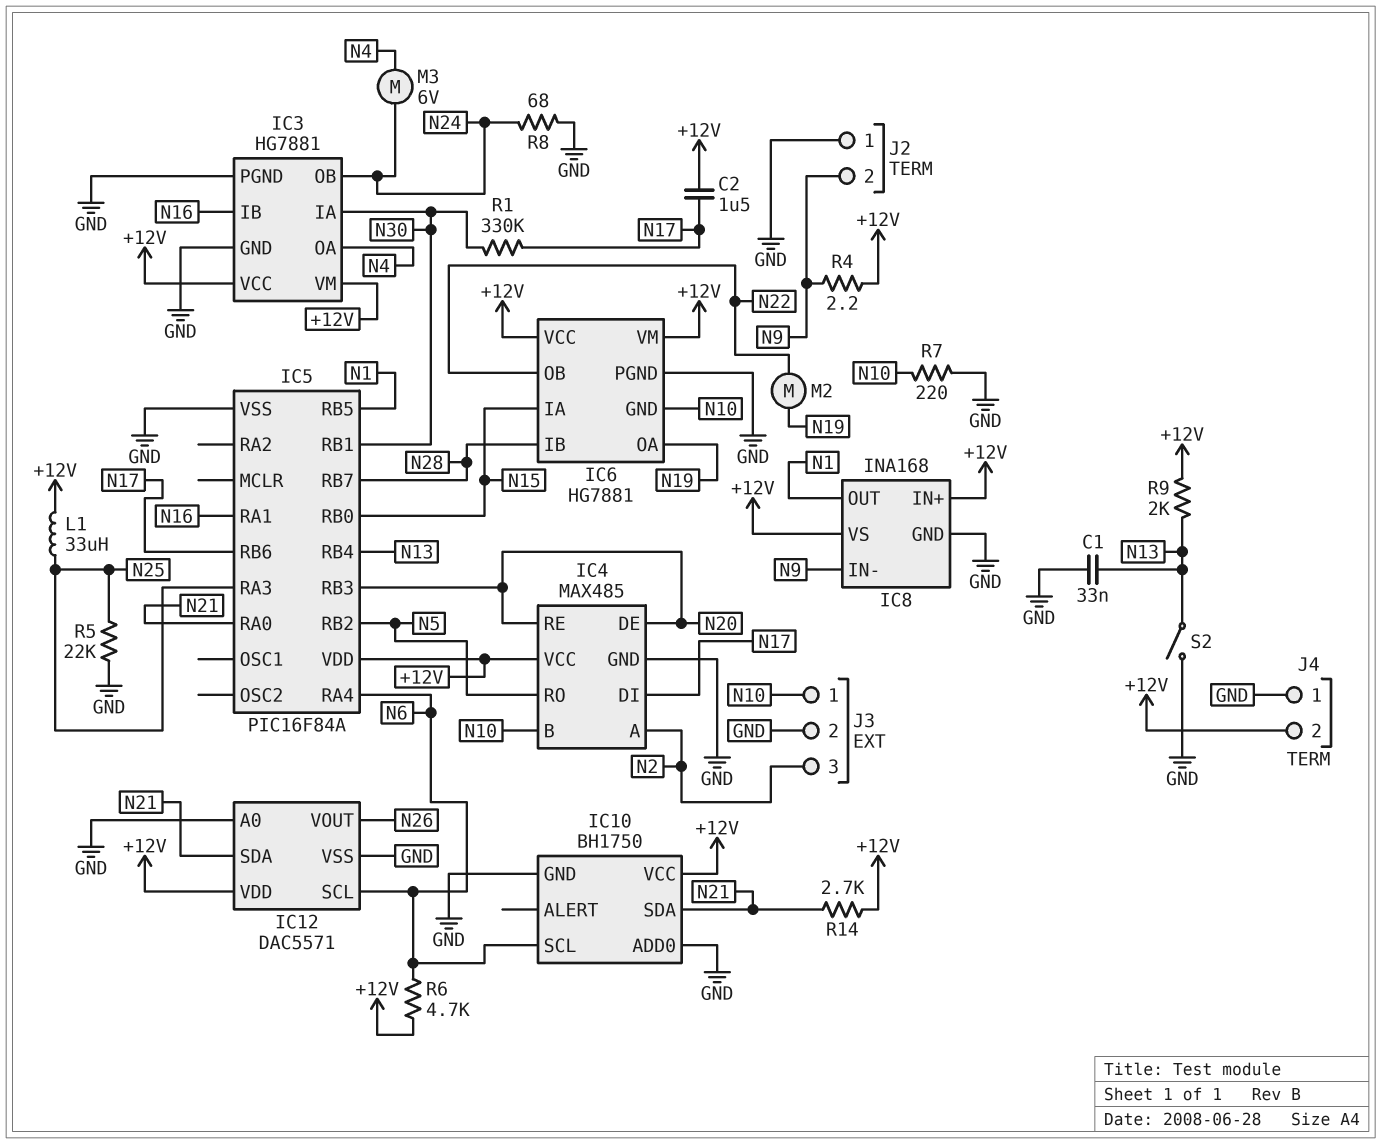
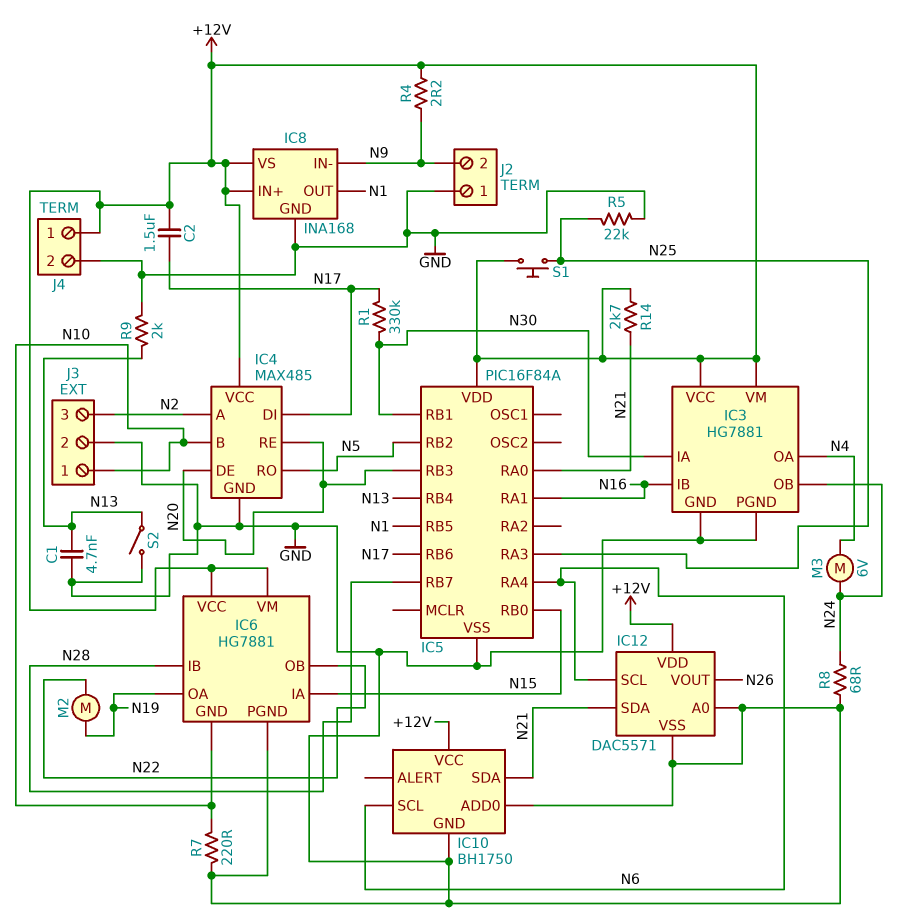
C1: 33nF (GND, N13) -> 4.7nF (GND, N13)
J4 pin 1: GND -> +12V
J4 pin 2: +12V -> GND
L1: 33uH (+12V, N25) -> none
R6: 4.7k (+12V, N6) -> none
R9: 2k (+12V, N13) -> 2k (GND, N13)
S1: none -> button (+12V, N25)

